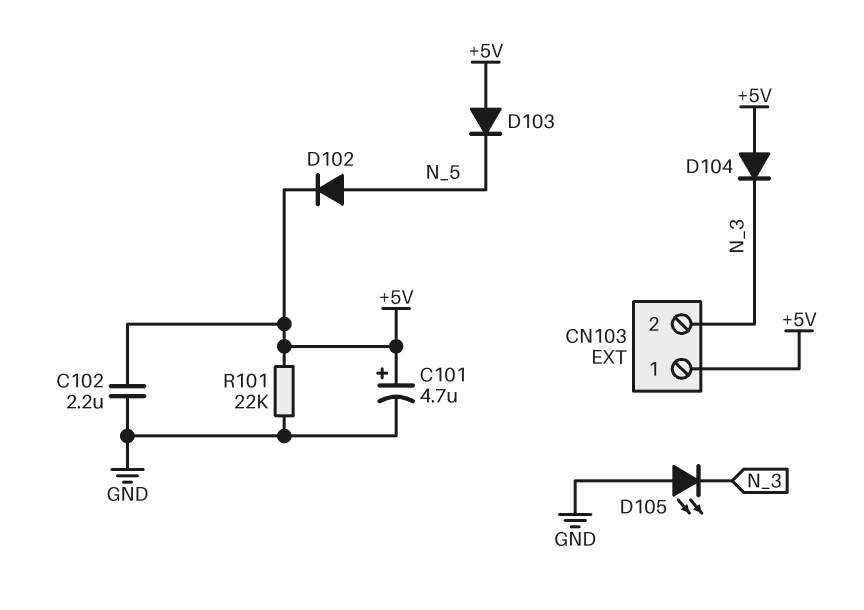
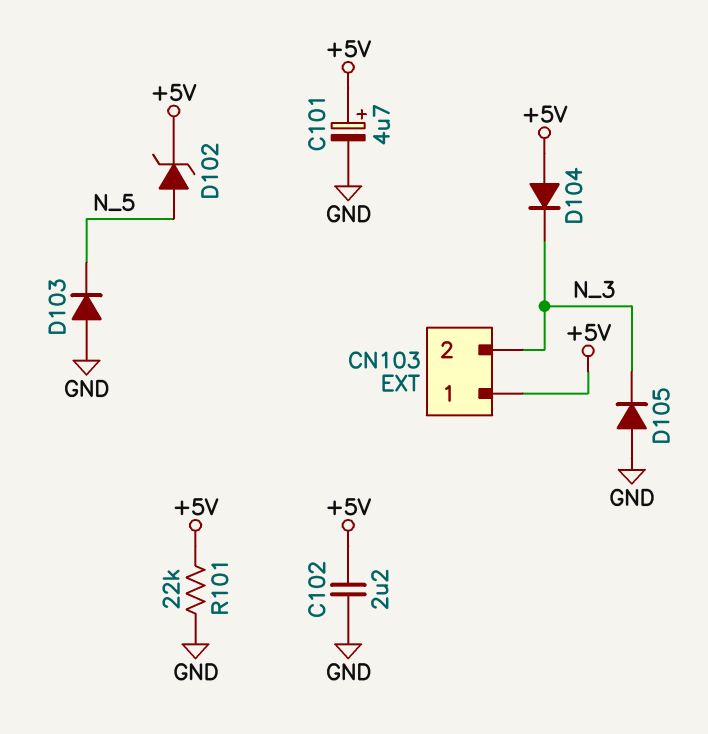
D102: diode (A N_5, K +5V) -> zener (A N_5, K +5V)
D103: diode (A +5V, K N_5) -> diode (A GND, K N_5)
D105: LED (A GND, K N_3) -> diode (A GND, K N_3)

